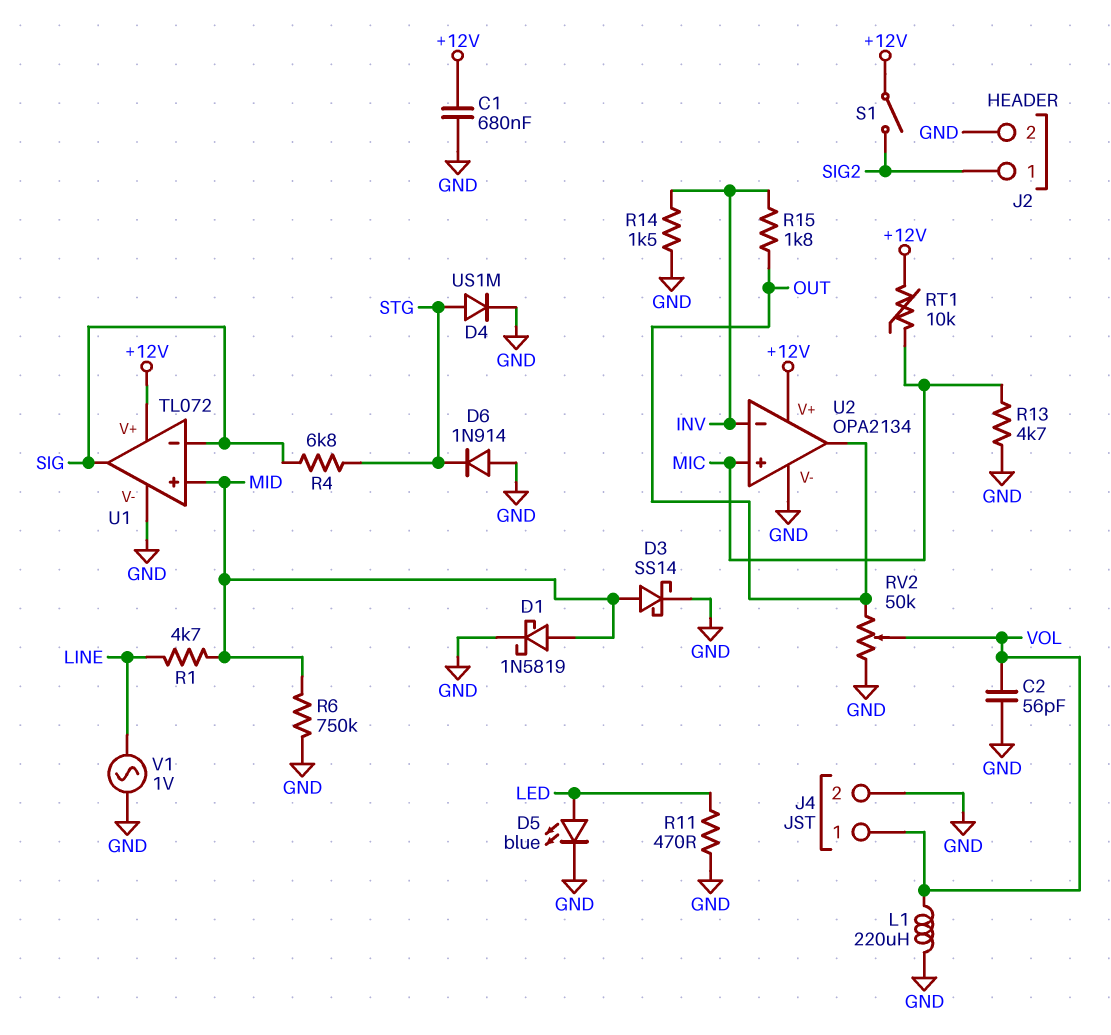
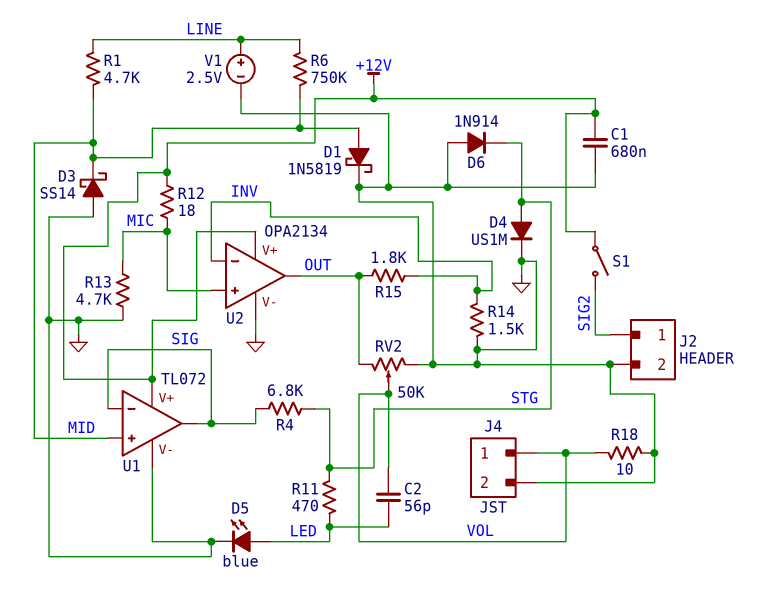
C2: 56pF (GND, VOL) -> 56pF (LED, VOL)
D3: schottky SS14 (A MID, K GND) -> schottky SS14 (A GND, K MID)
L1: 220uH (GND, VOL) -> none
R6: 750k (GND, MID) -> 750k (LINE, MID)
R11: 470 (GND, LED) -> 470 (LED, STG)
R12: none -> 18 (+12V, MIC)
R18: none -> 10 (GND, VOL)
RT1: 10k (+12V, MIC) -> none
V1: AC 1V (GND, LINE) -> 2.5V (plus LINE, minus GND)

